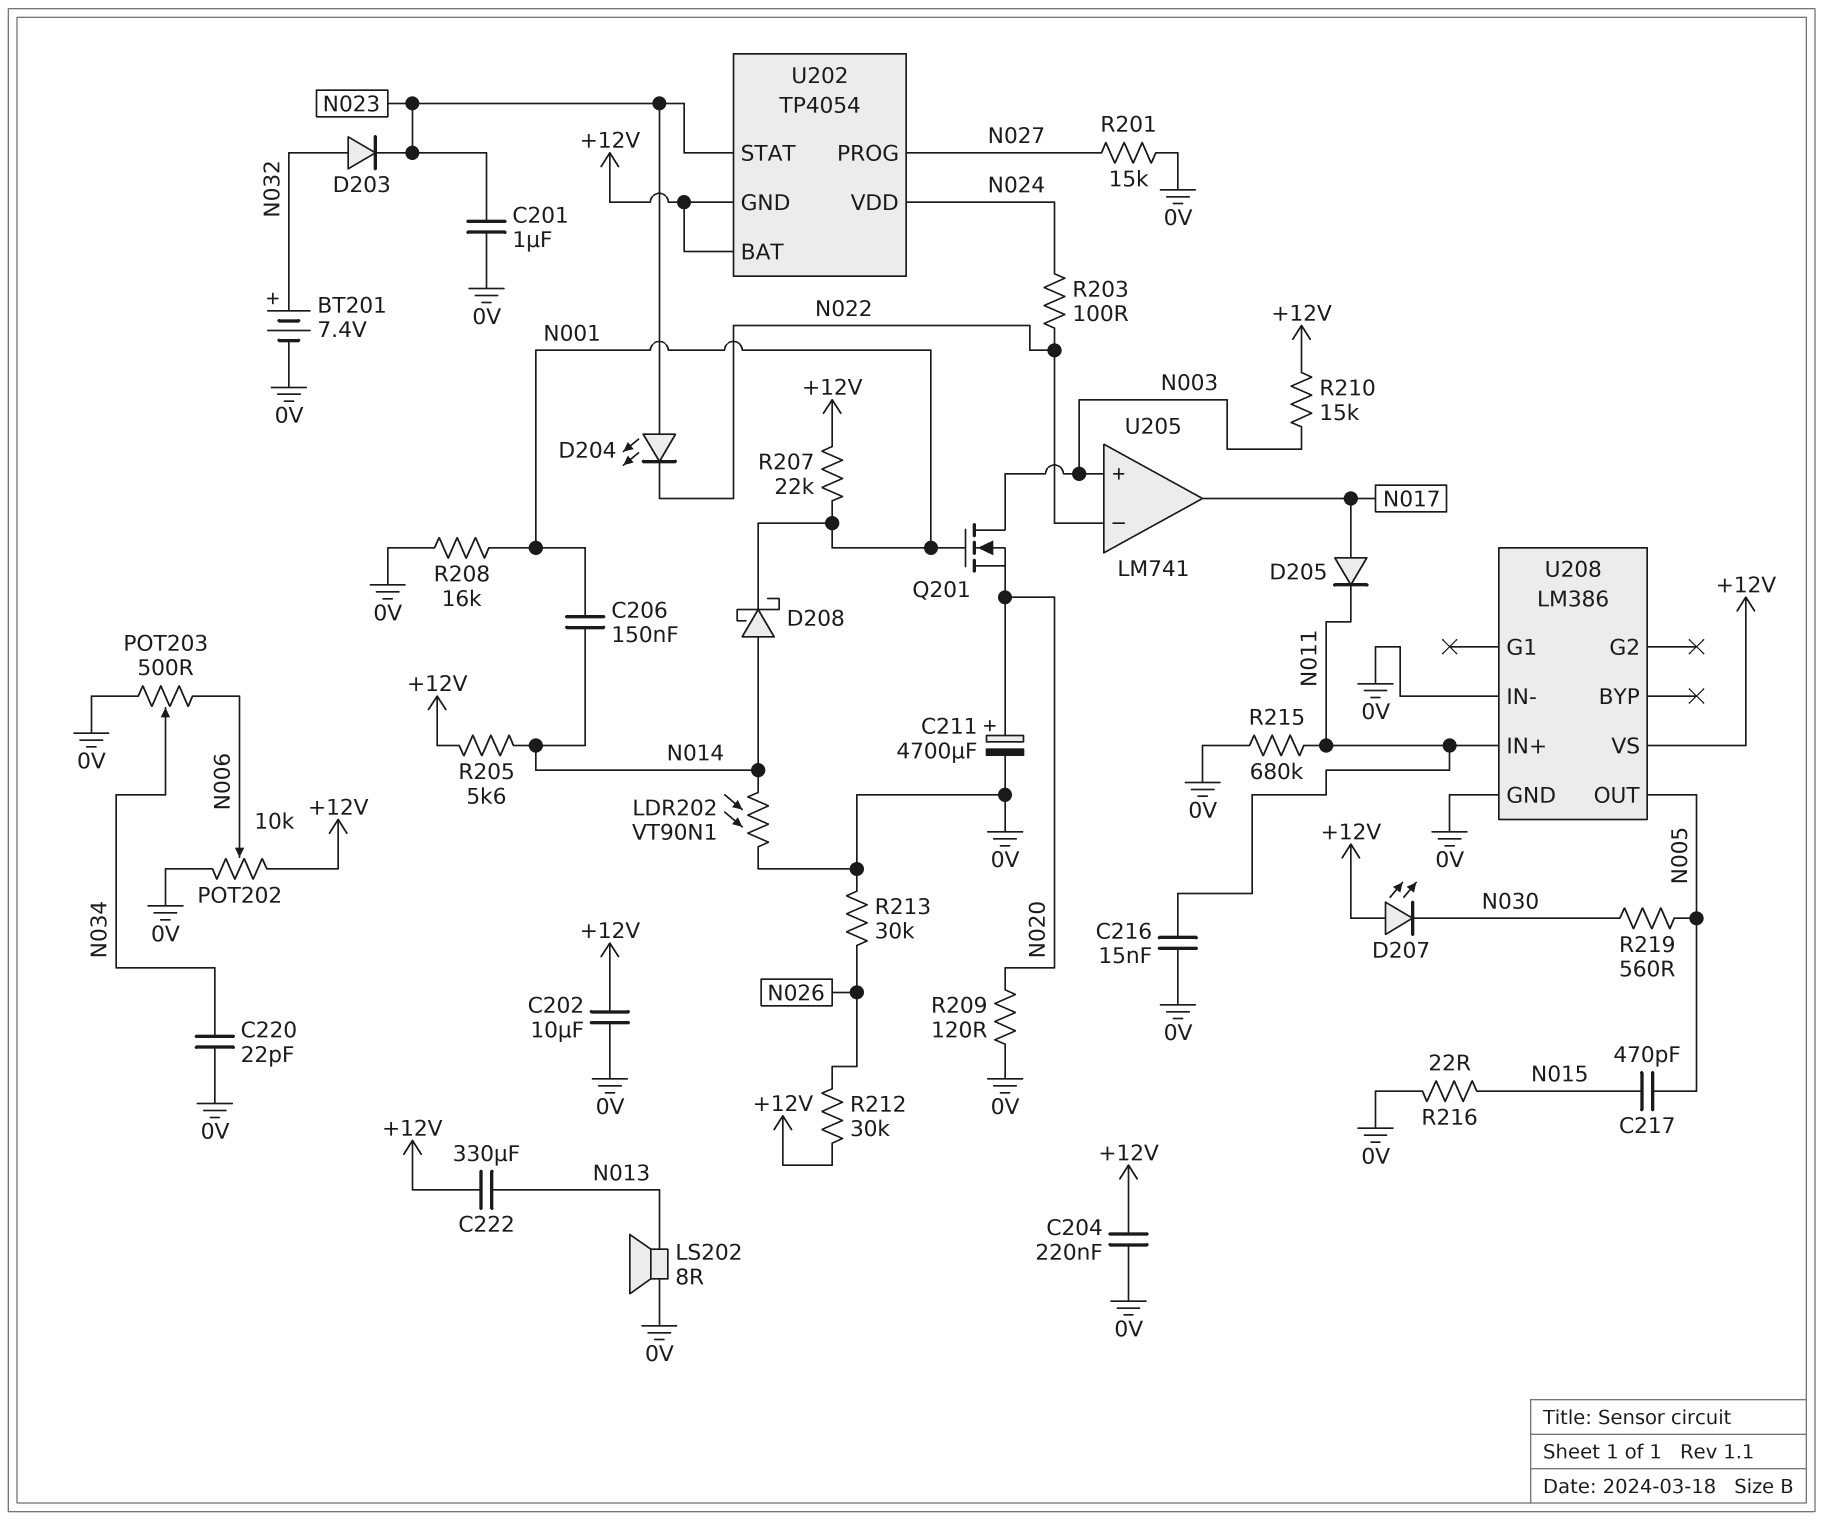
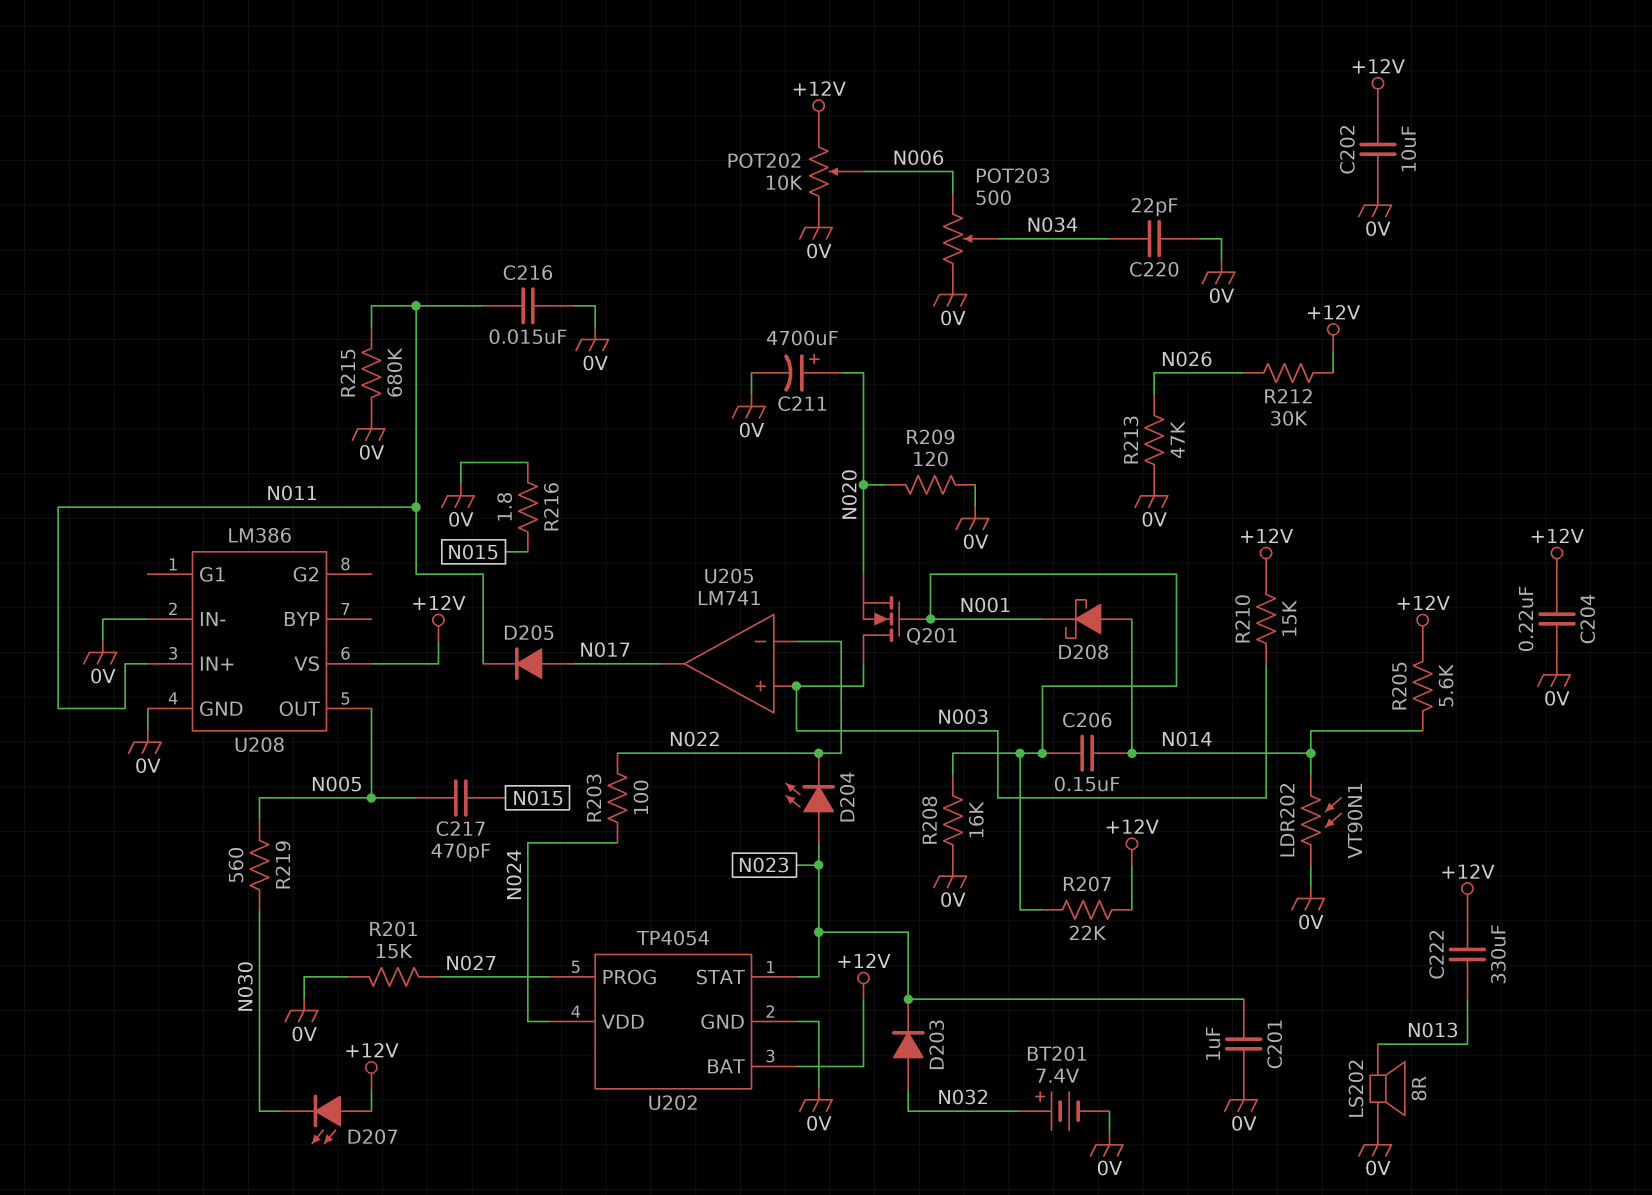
R213: 30k (0V, N026) -> 47k (0V, N026)
R216: 22 (0V, N015) -> 1.8 (0V, N015)
U202 pin GND: +12V -> 0V

